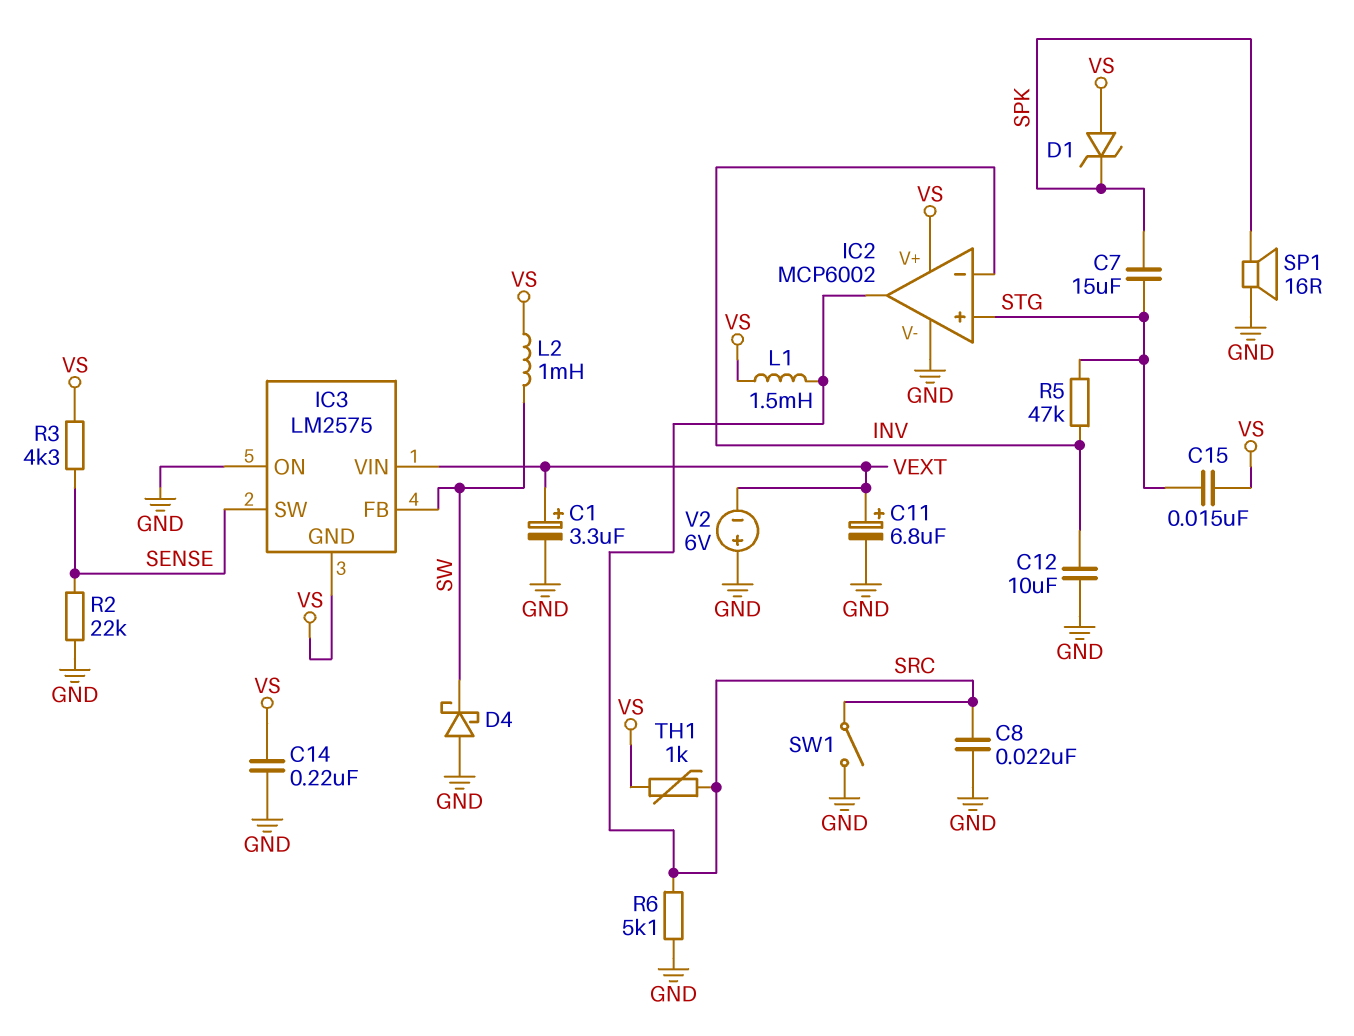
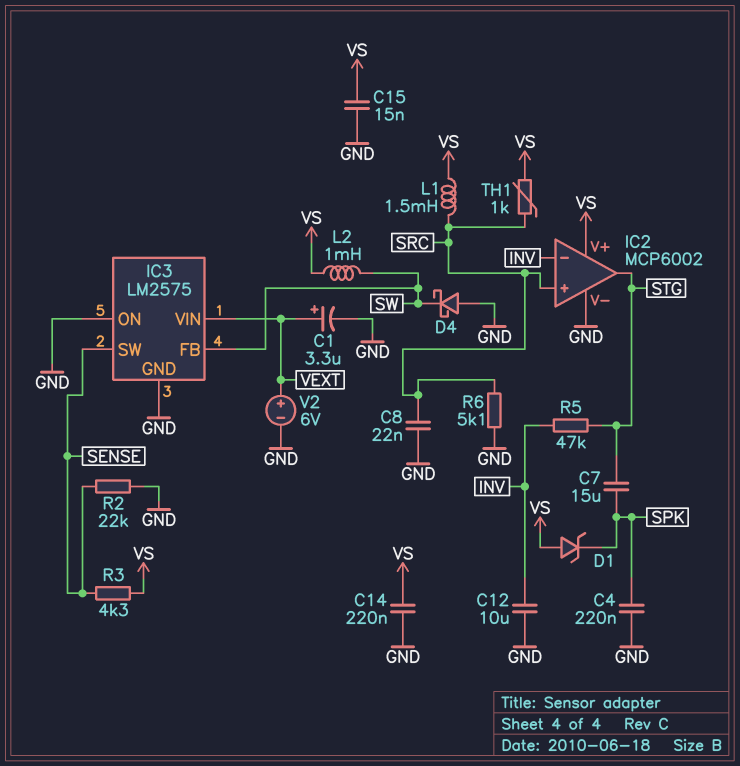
C4: none -> 220nF (GND, SPK)
C11: 6.8uF (plus VEXT, minus GND) -> none
C15: 15nF (STG, VS) -> 15nF (GND, VS)
IC2 pin in+: STG -> SRC
IC2 pin out: SRC -> STG
IC3 pin GND: VS -> GND
SP1: speaker 16R (GND, SPK) -> none
SW1: switch (GND, SRC) -> none
V2: 6V (plus GND, minus VEXT) -> 6V (plus VEXT, minus GND)

